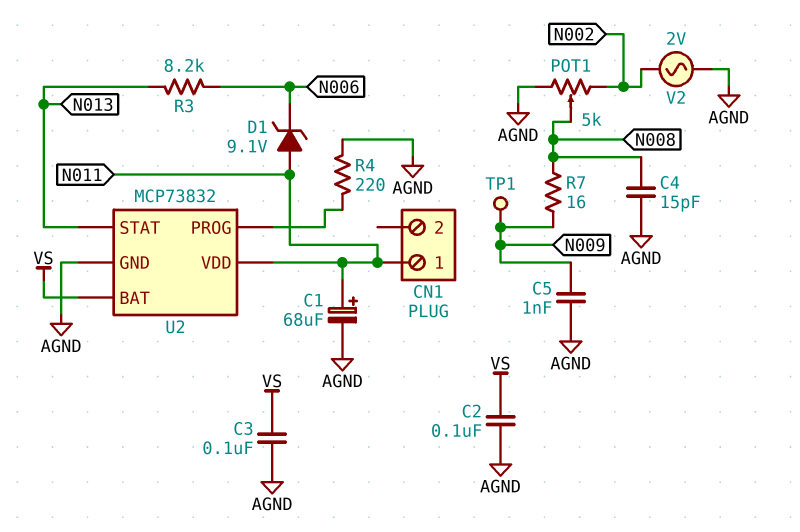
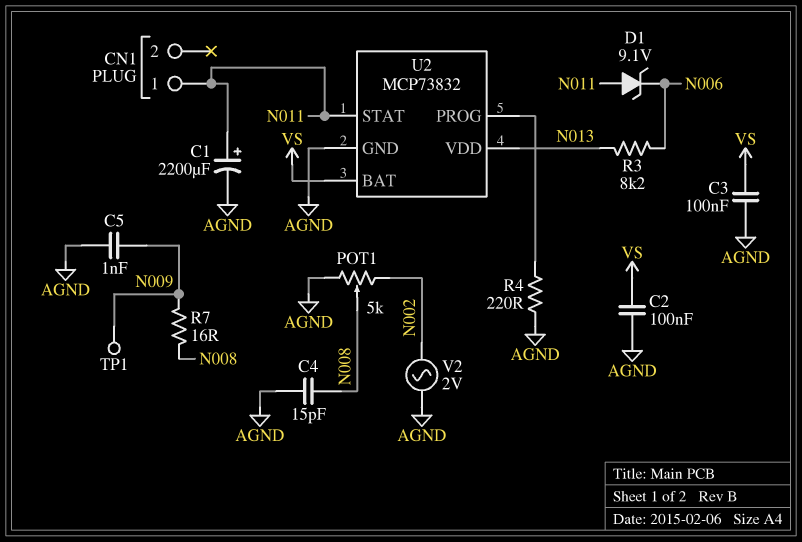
C1: 68uF (plus N011, minus AGND) -> 2200uF (plus N011, minus AGND)
U2 pin STAT: N013 -> N011
U2 pin VDD: N011 -> N013

